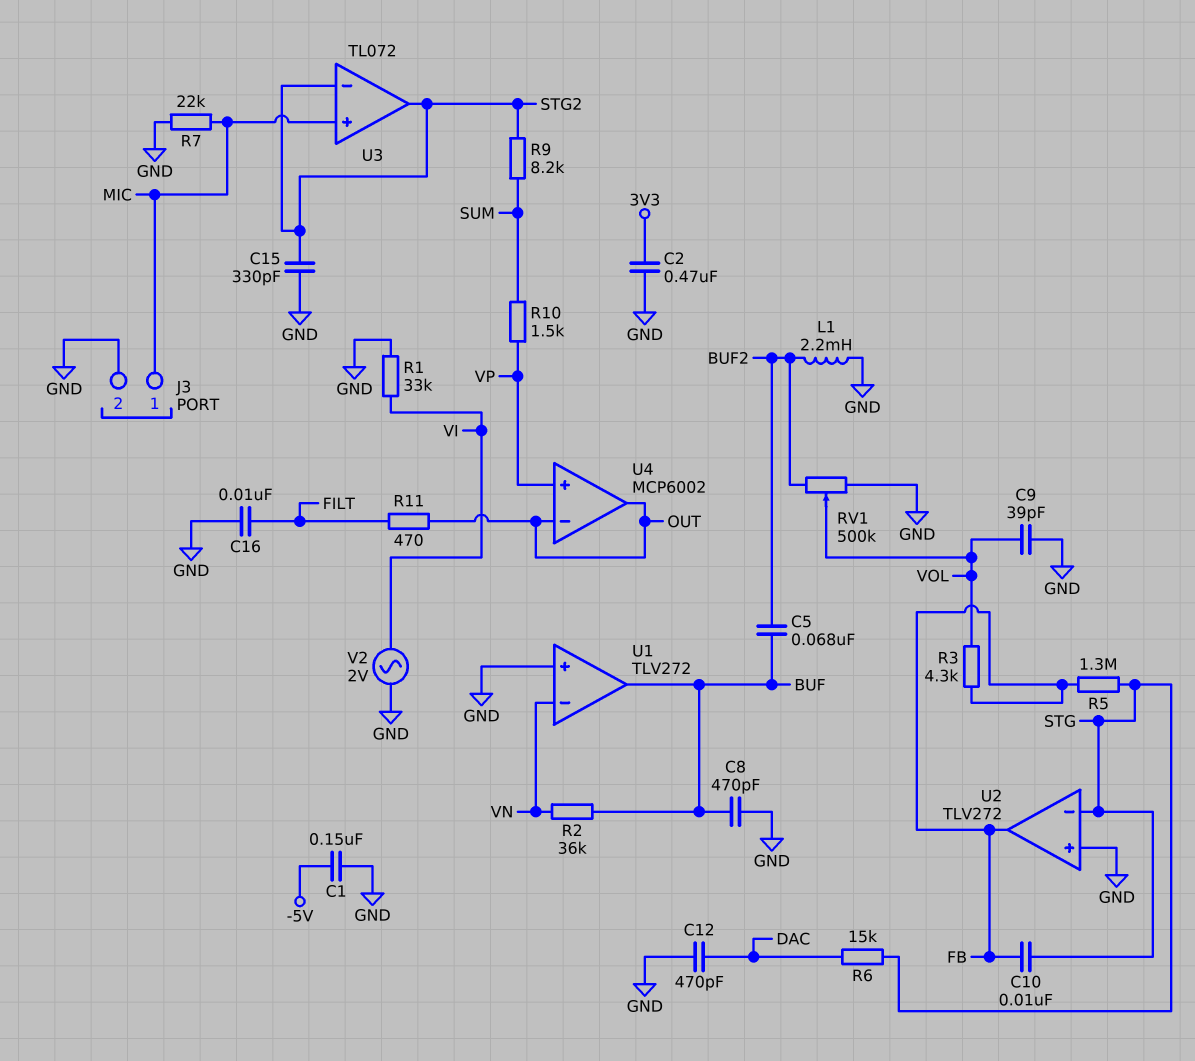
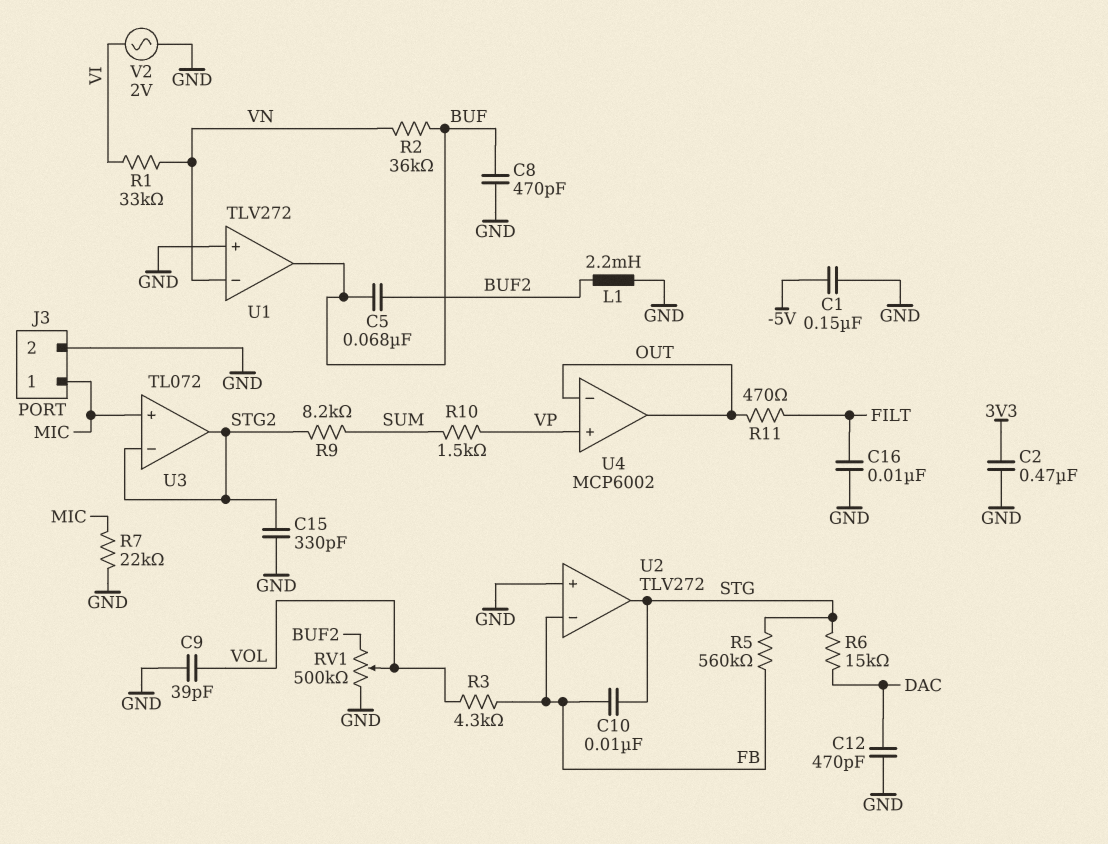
R1: 33k (GND, VI) -> 33k (VI, VN)
R5: 1.3M (FB, STG) -> 560k (FB, STG)
U2 pin in-: STG -> FB
U2 pin out: FB -> STG

